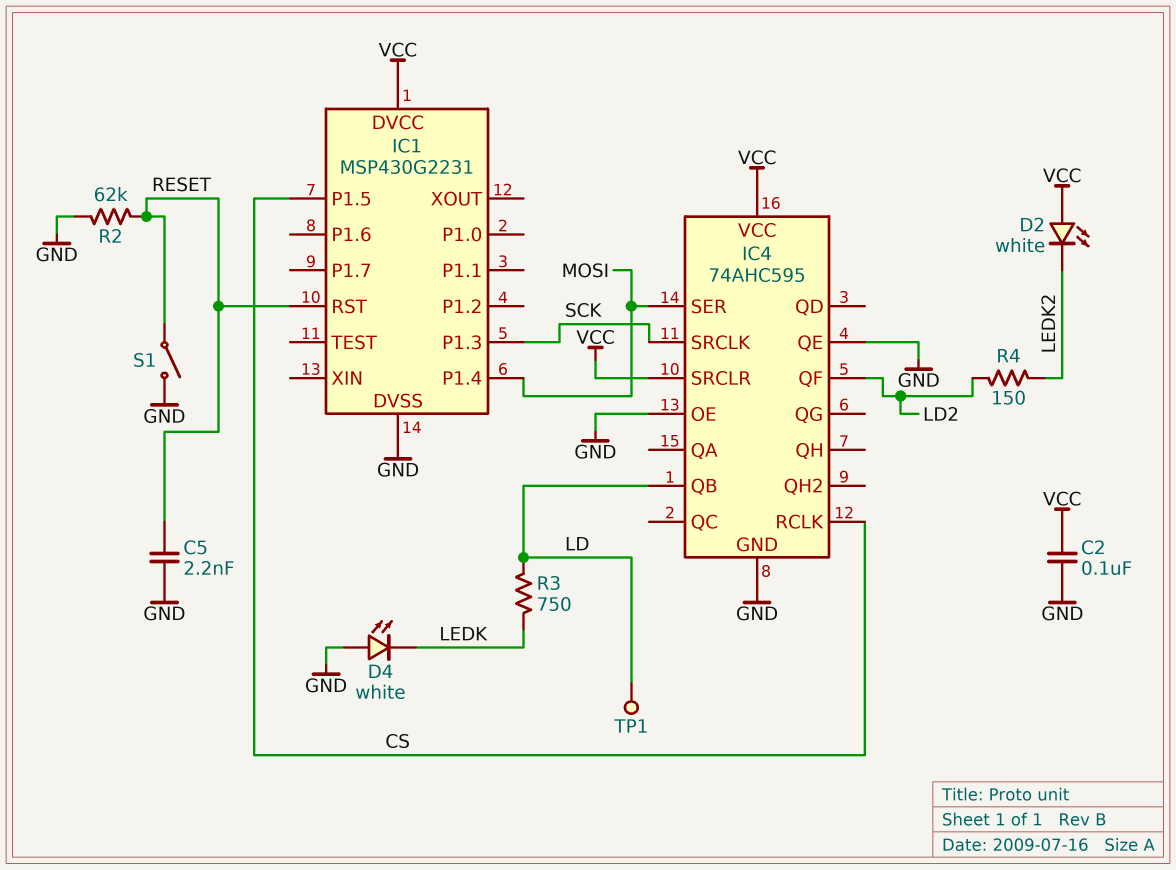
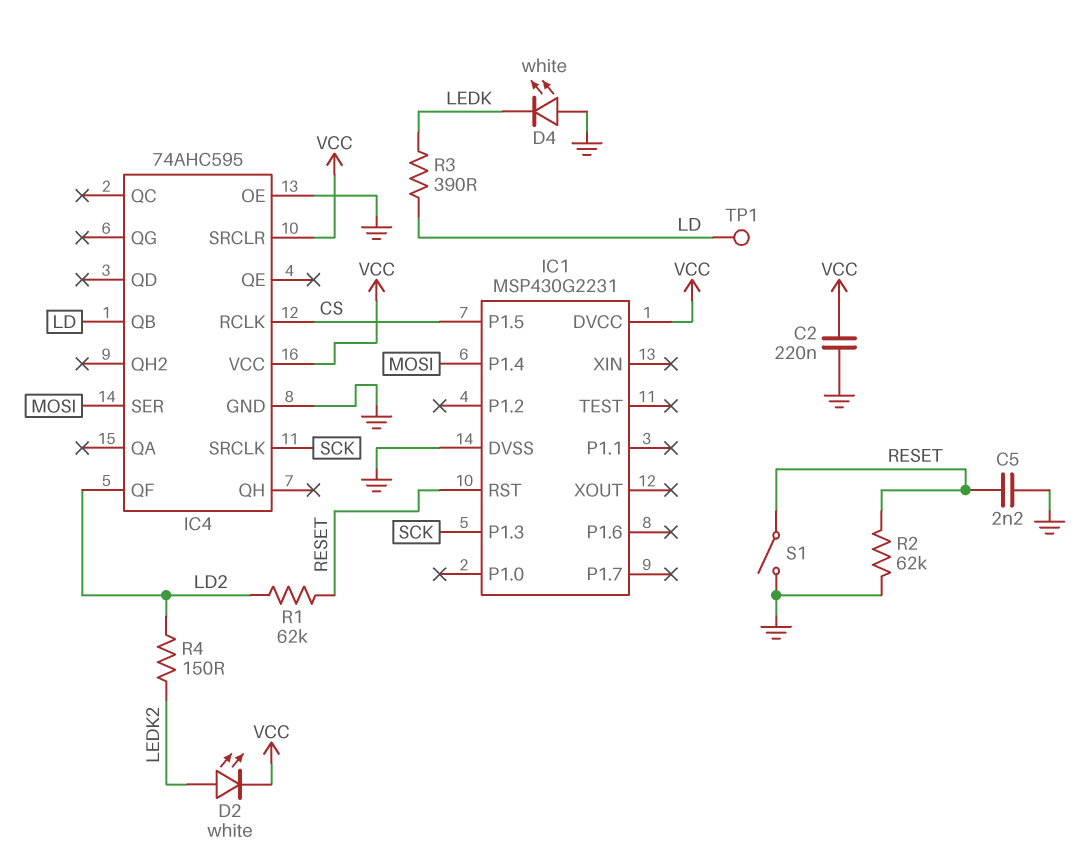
C2: 100nF (GND, VCC) -> 220nF (GND, VCC)
D2: LED white (A VCC, K LEDK2) -> LED white (A LEDK2, K VCC)
IC4 pin QE: GND -> none
R1: none -> 62k (LD2, RESET)
R3: 750 (LD, LEDK) -> 390 (LD, LEDK)

